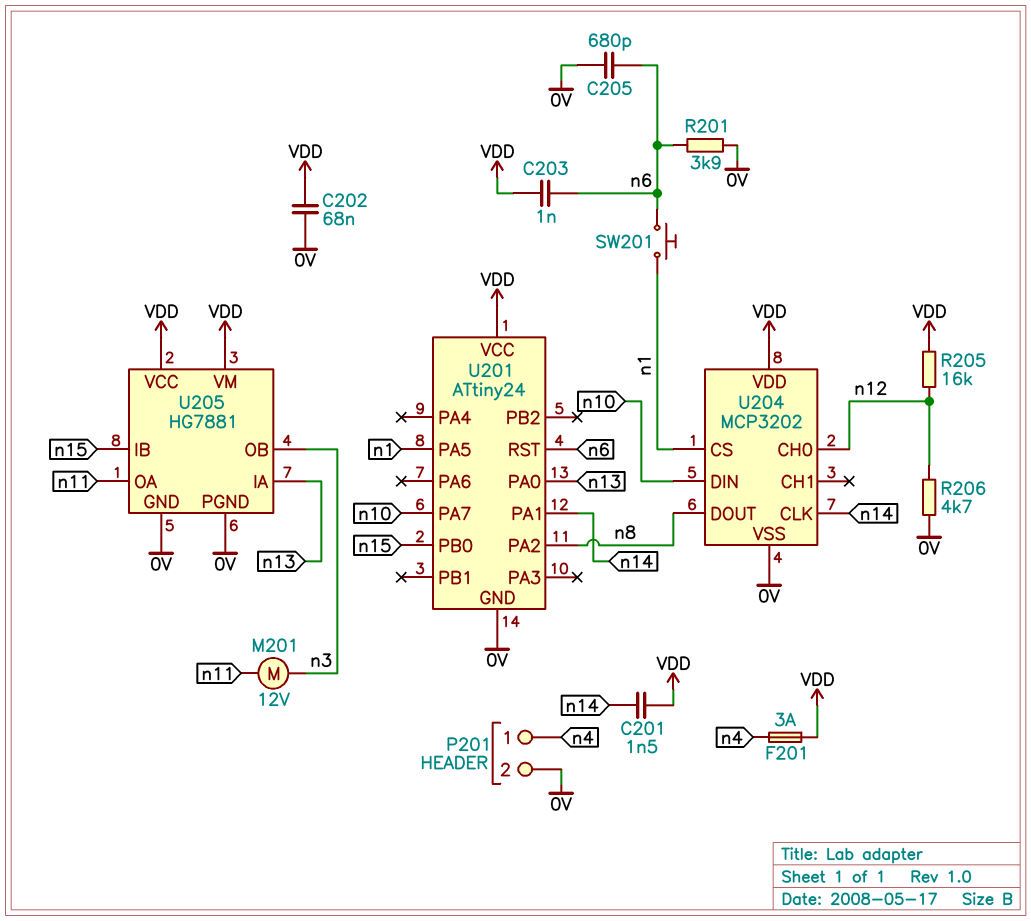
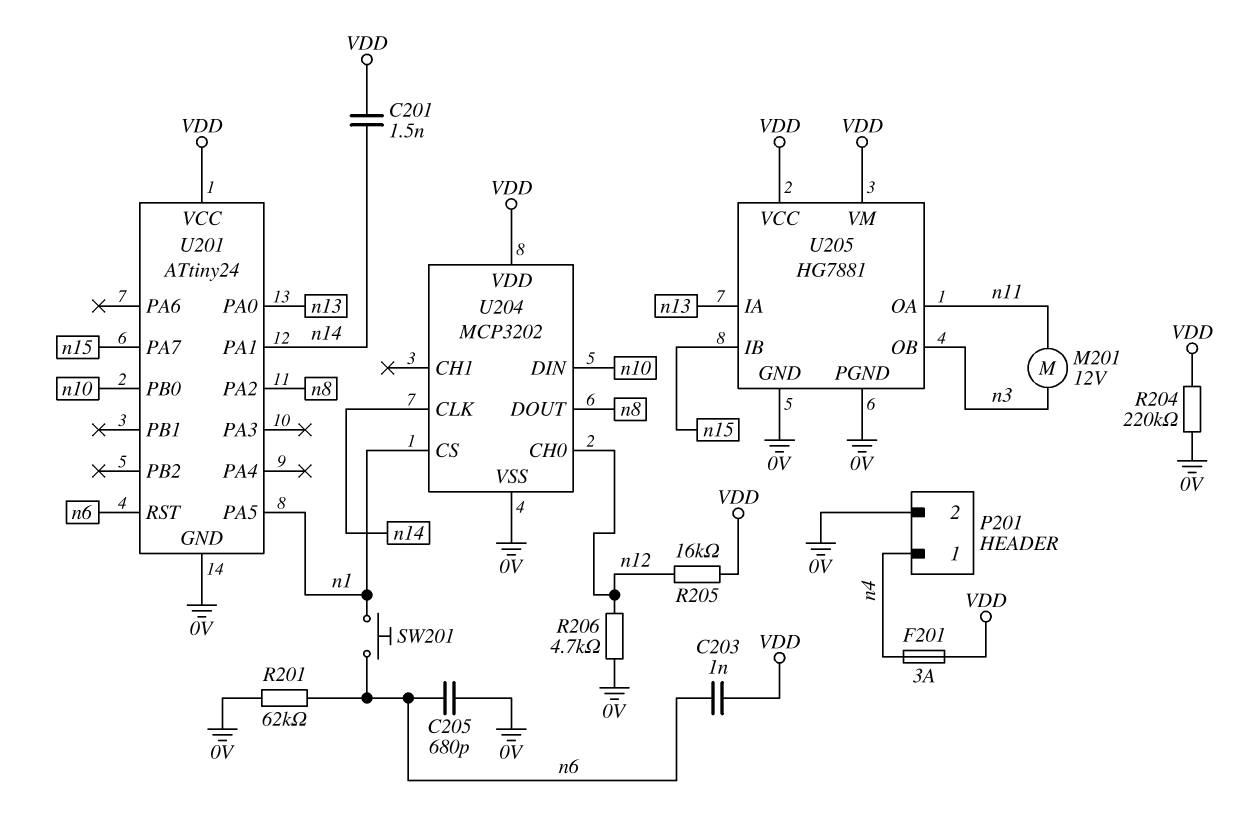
C202: 68nF (0V, VDD) -> none
R201: 3.9k (0V, n6) -> 62k (0V, n6)
R204: none -> 220k (0V, VDD)
U201 pin PA7: n10 -> n15
U201 pin PB0: n15 -> n10

